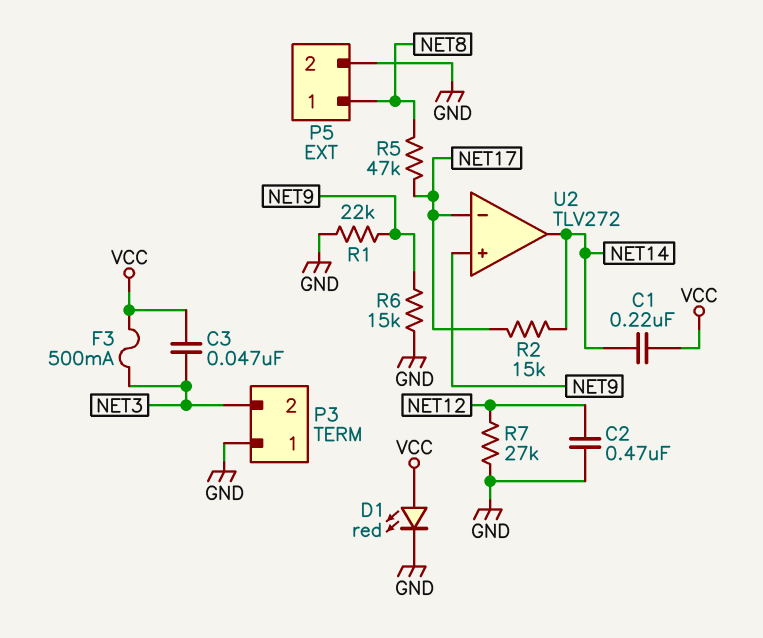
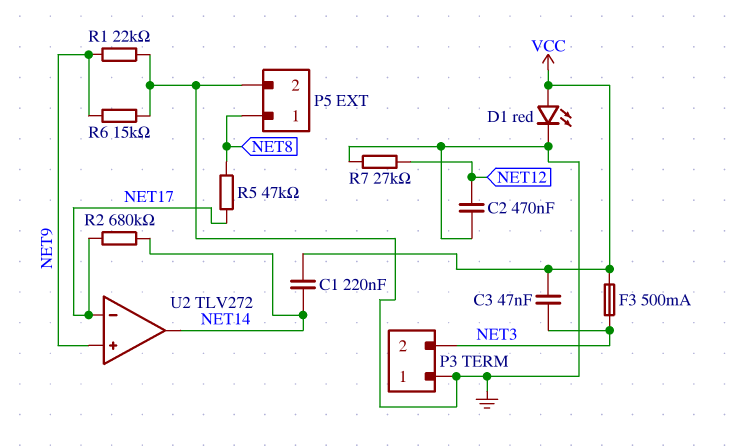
R2: 15k (NET14, NET17) -> 680k (NET14, NET17)

